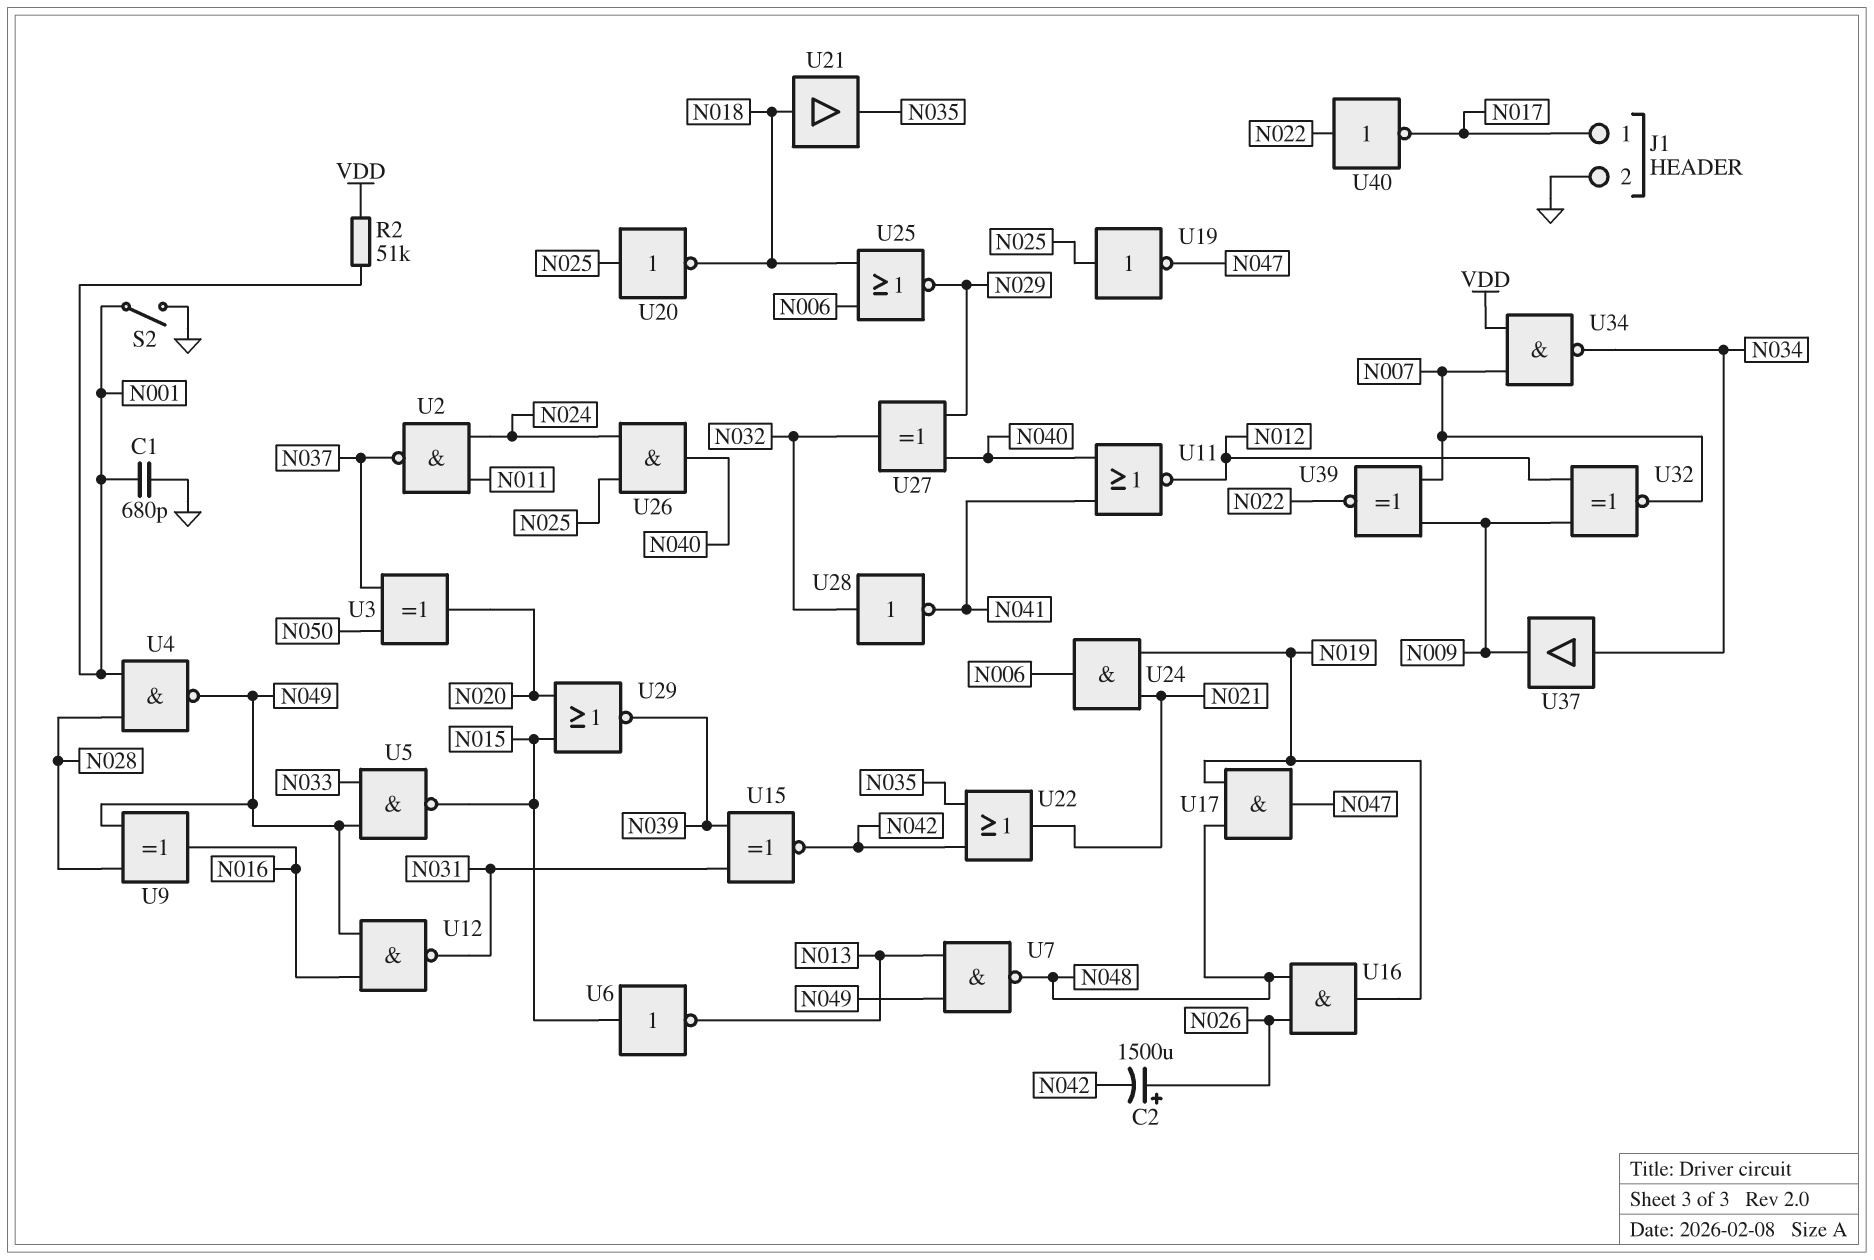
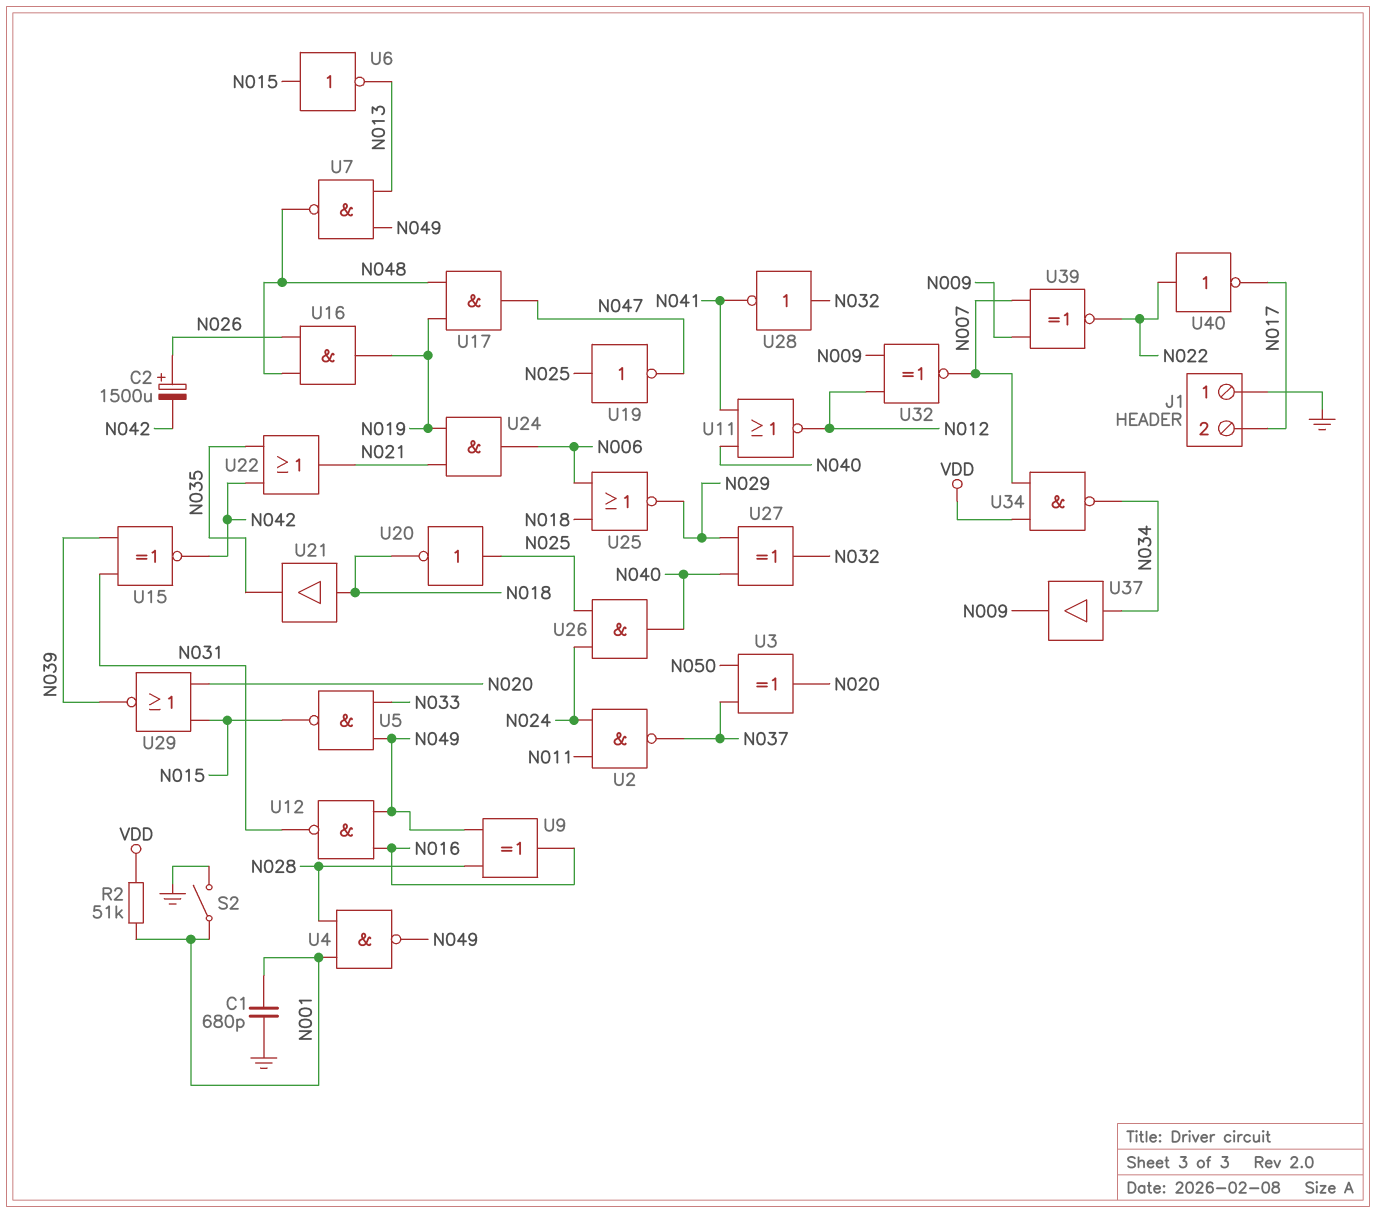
J1 pin 1: N017 -> GND
J1 pin 2: GND -> N017

